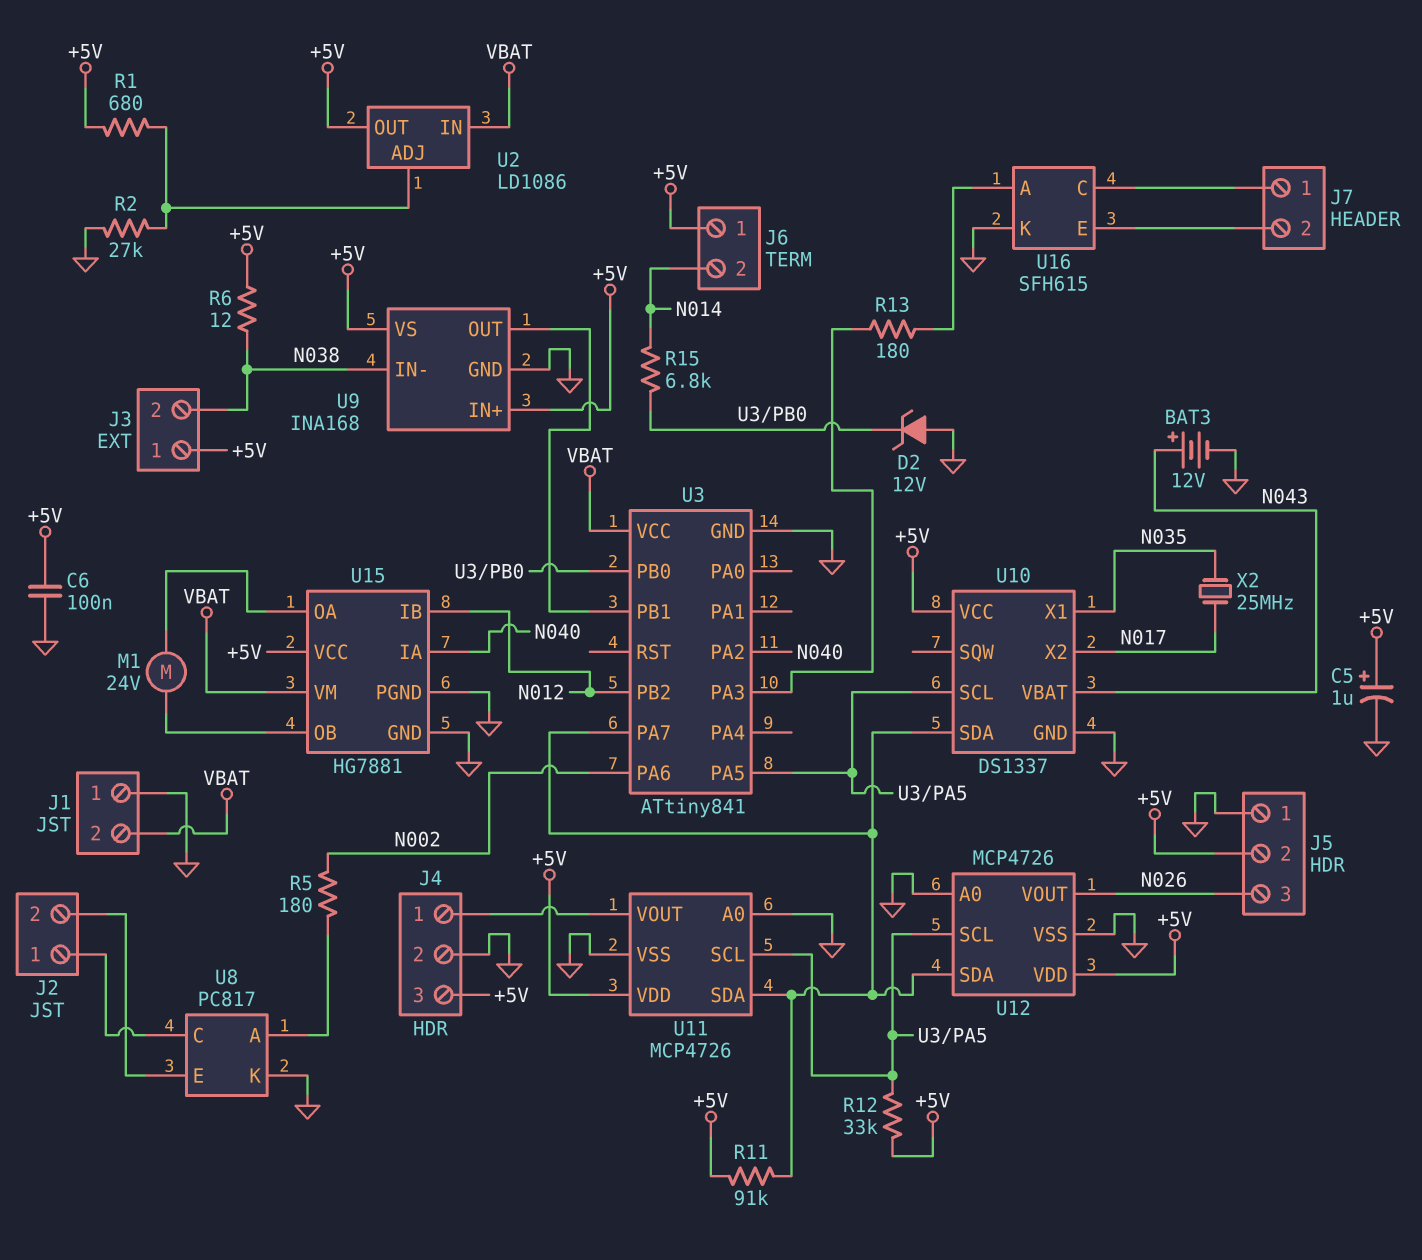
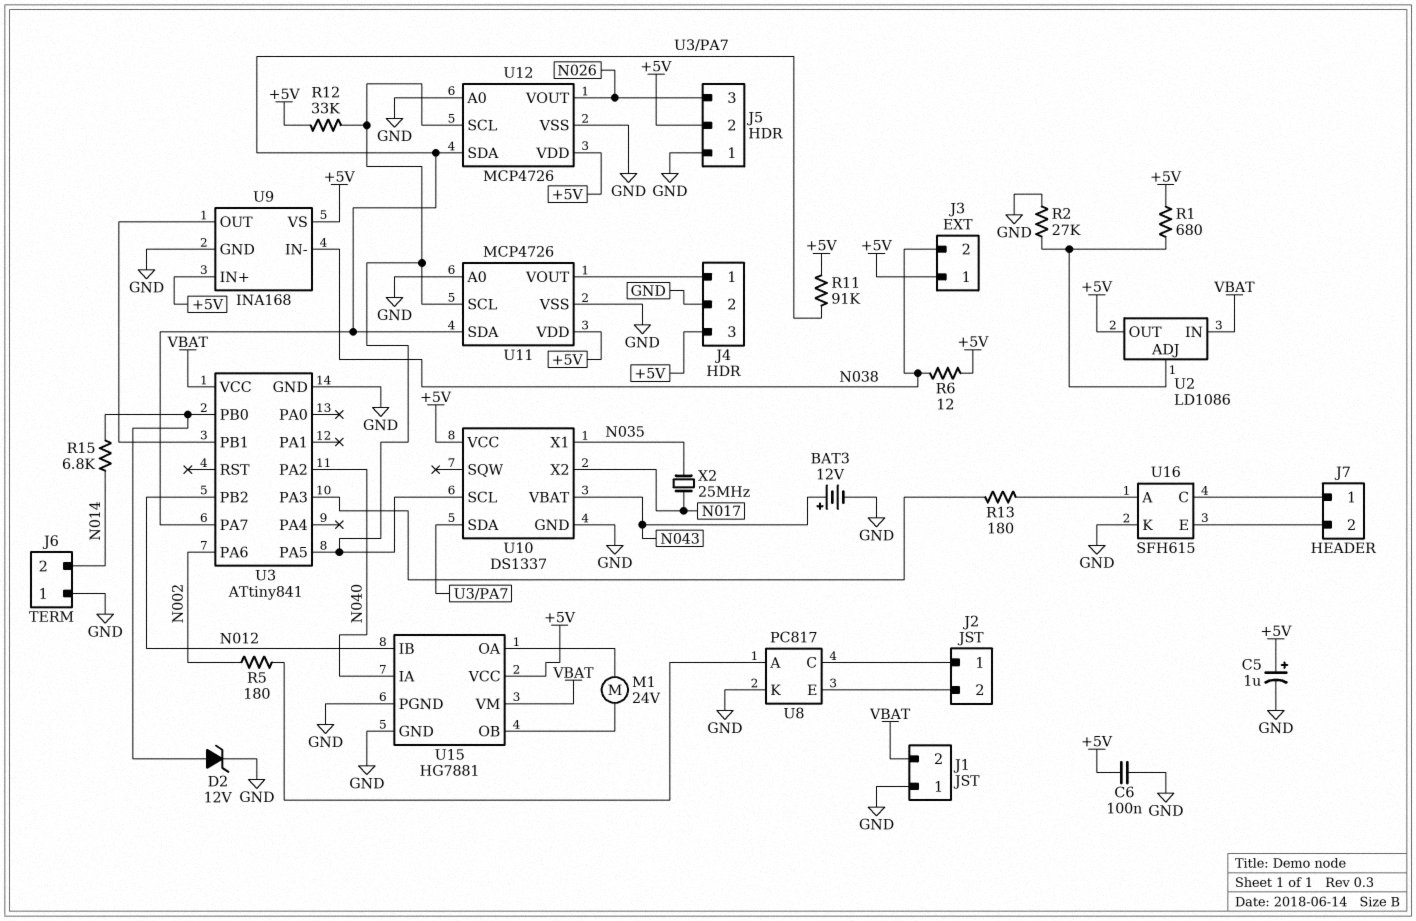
D2: zener 12V (A GND, K U3/PB0) -> zener 12V (A U3/PB0, K GND)
J6 pin 1: +5V -> GND

